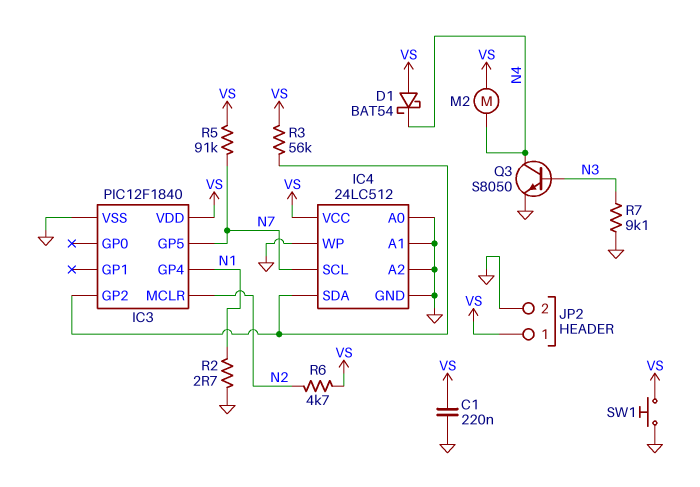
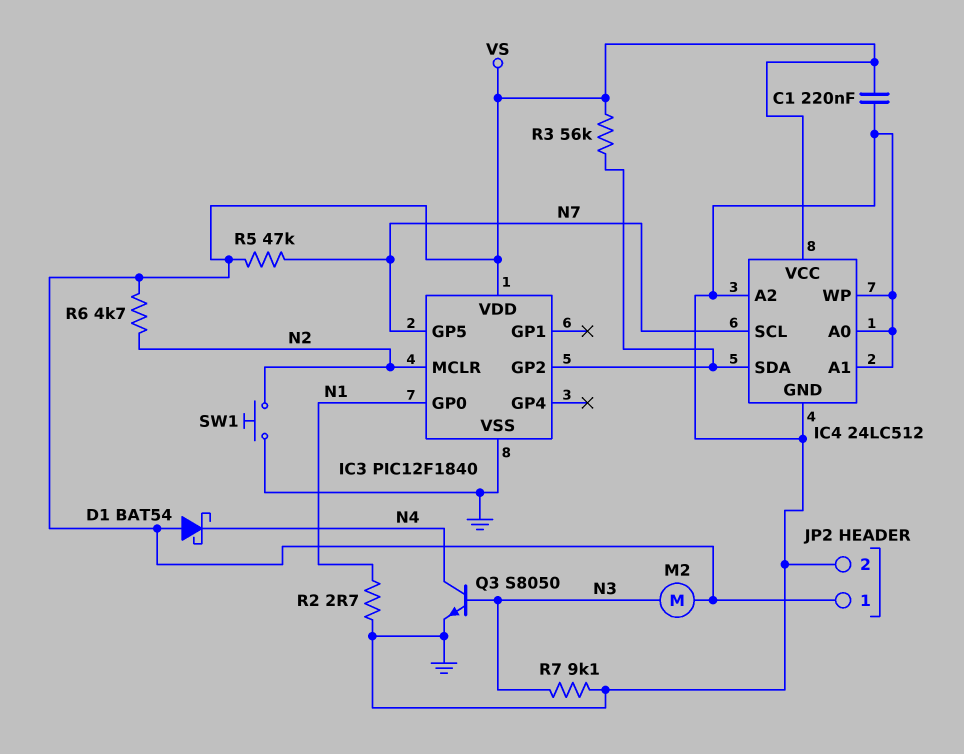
IC3 pin GP0: none -> N1
IC3 pin GP4: N1 -> none
M2: motor (N4, VS) -> motor (N3, VS)
R5: 91k (N7, VS) -> 47k (N7, VS)
SW1: button (GND, VS) -> button (GND, N2)

